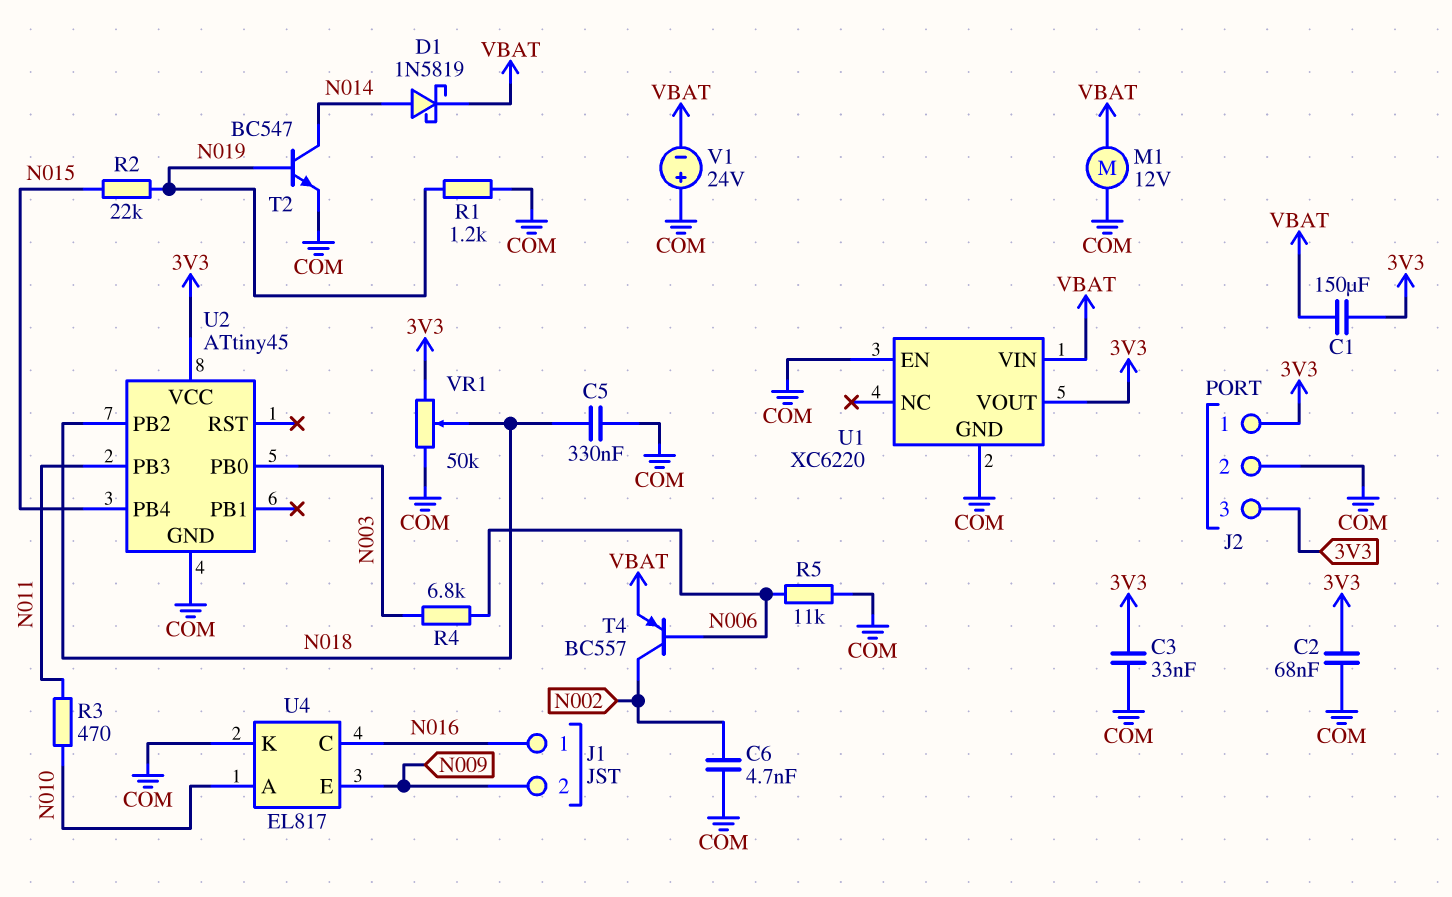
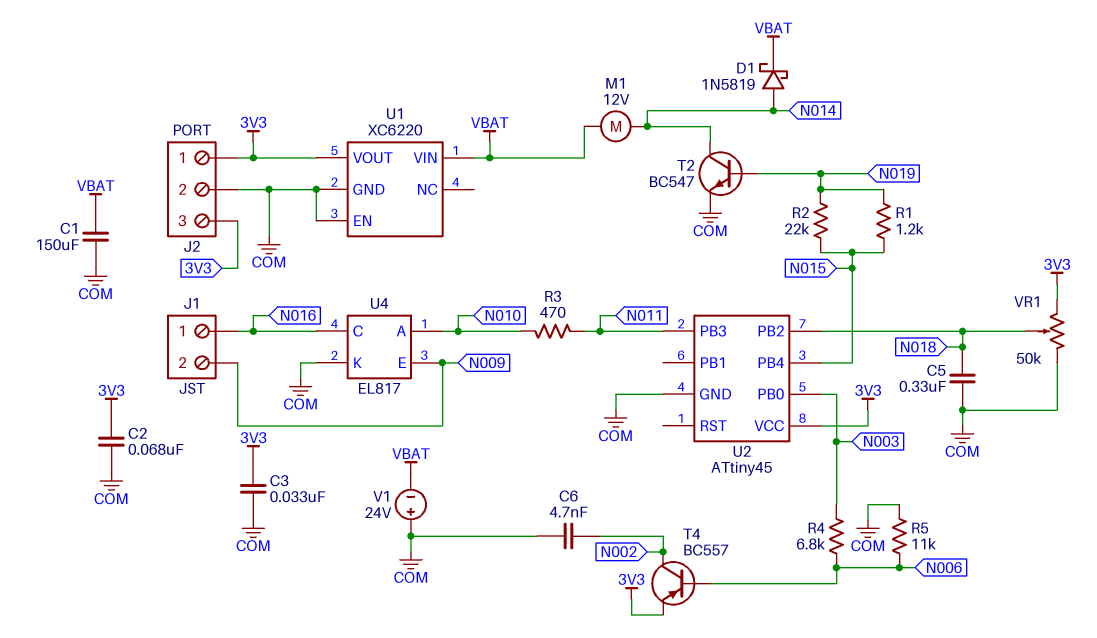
C1: 150uF (3V3, VBAT) -> 150uF (COM, VBAT)
M1: motor 12V (COM, VBAT) -> motor 12V (N014, VBAT)
R1: 1.2k (COM, N019) -> 1.2k (N015, N019)
T4: PNP BC557 (B N006, C N002, E VBAT) -> PNP BC557 (B N006, C N002, E 3V3)

